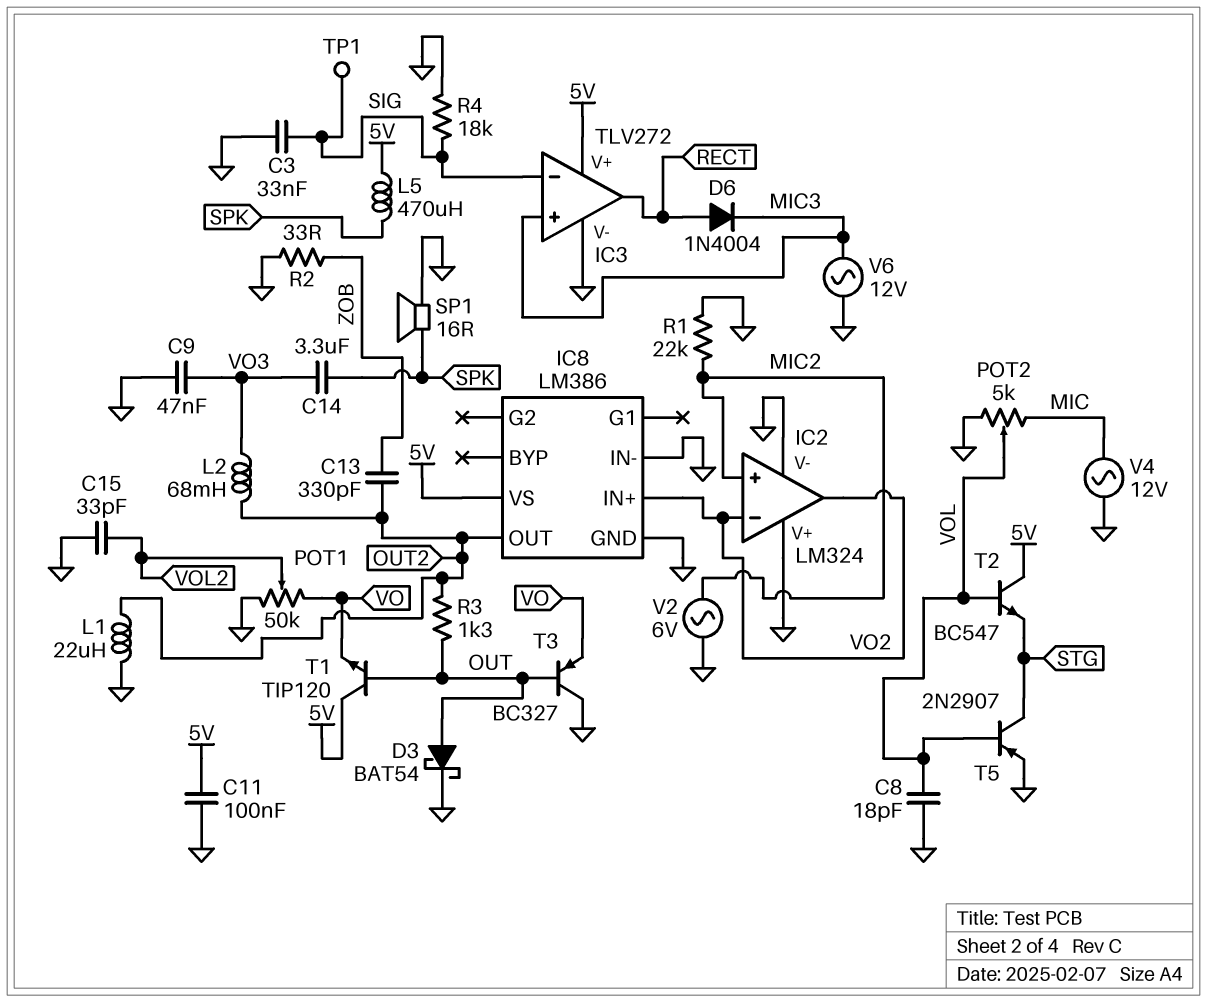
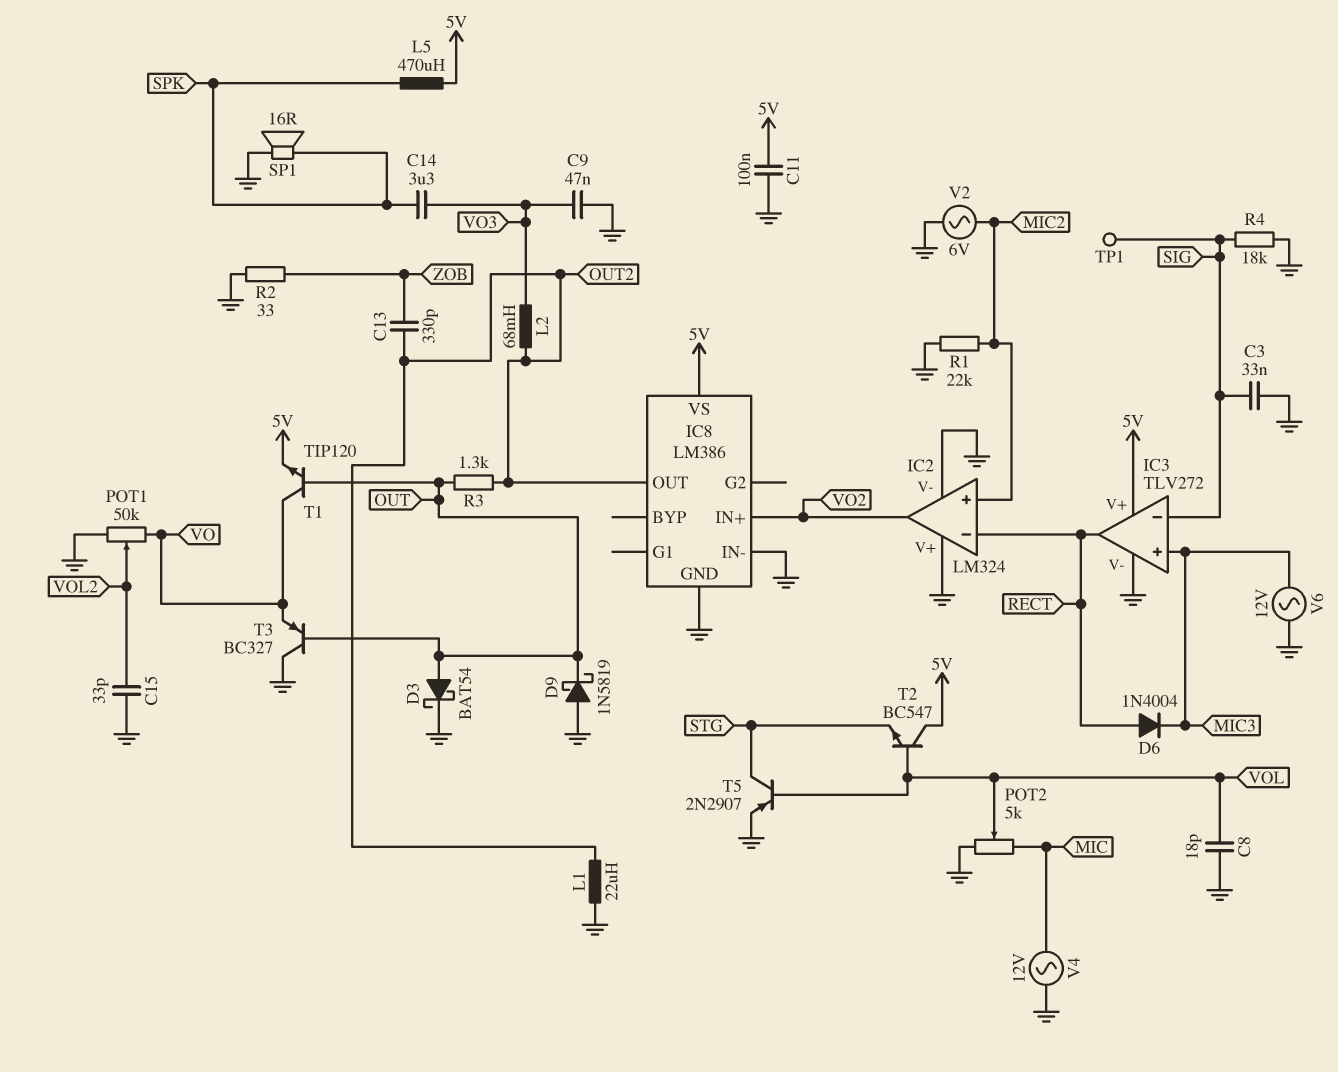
D9: none -> schottky 1N5819 (A GND, K OUT)
IC2 pin in-: VO2 -> RECT
T1: NPN TIP120 (B OUT, C 5V, E VO) -> NPN TIP120 (B OUT, C VO, E 5V)

